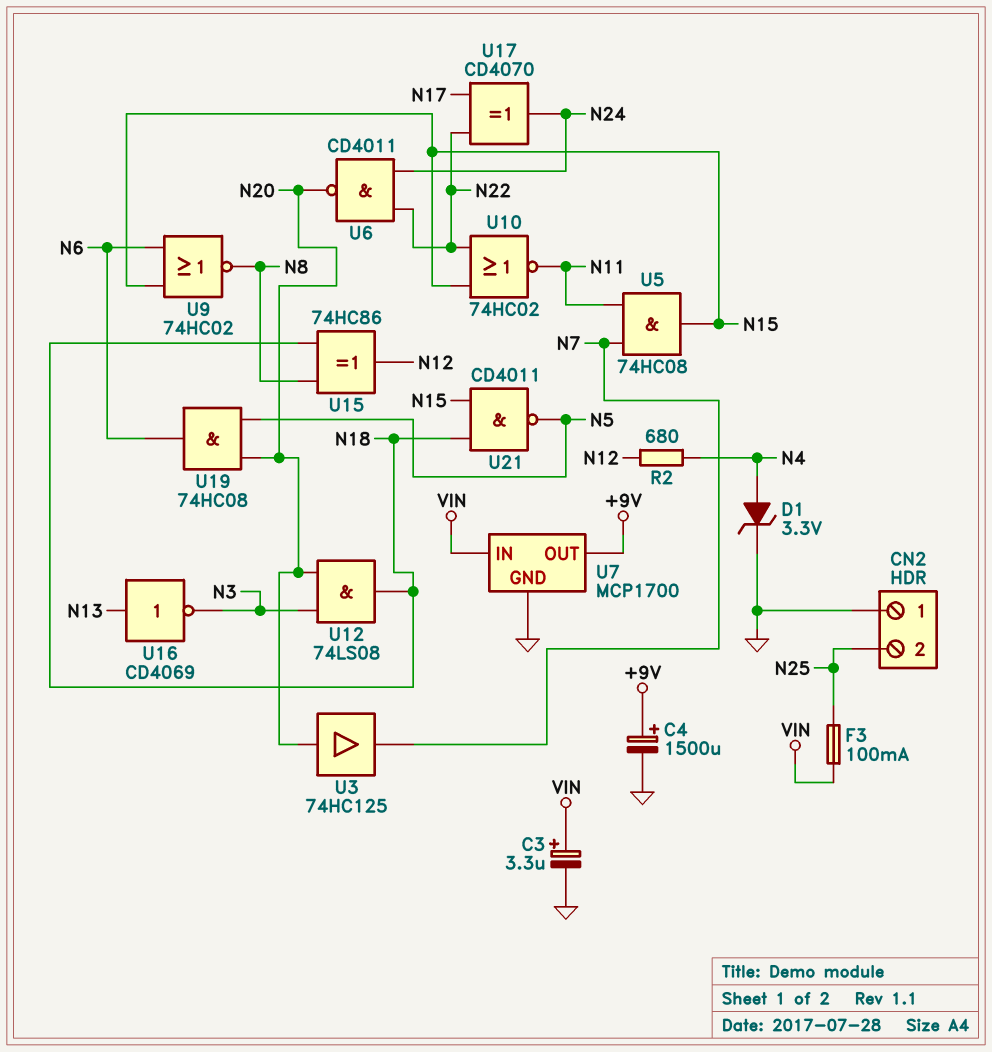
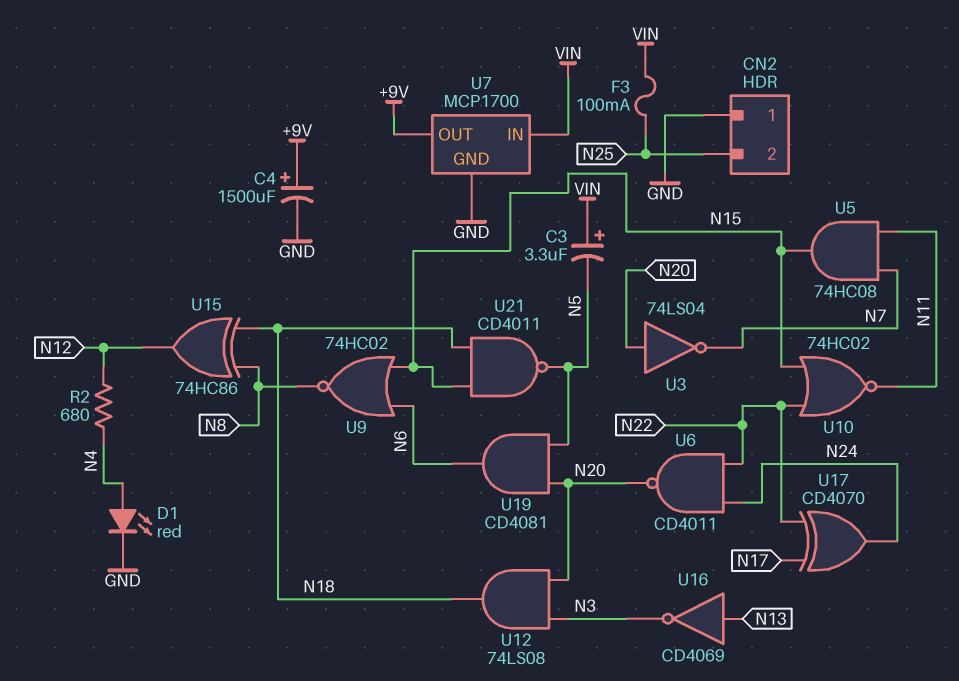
C3: 3.3uF (plus VIN, minus GND) -> 3.3uF (plus VIN, minus N5)
D1: zener 3.3V (A N4, K GND) -> LED red (A N4, K GND)
U3: buffer 74HC125 (in N20, out N7) -> NOT 74LS04 (in N20, out N7)
U19: AND 74HC08 (in N5, in N20, out N6) -> AND CD4081 (in N5, in N20, out N6)

